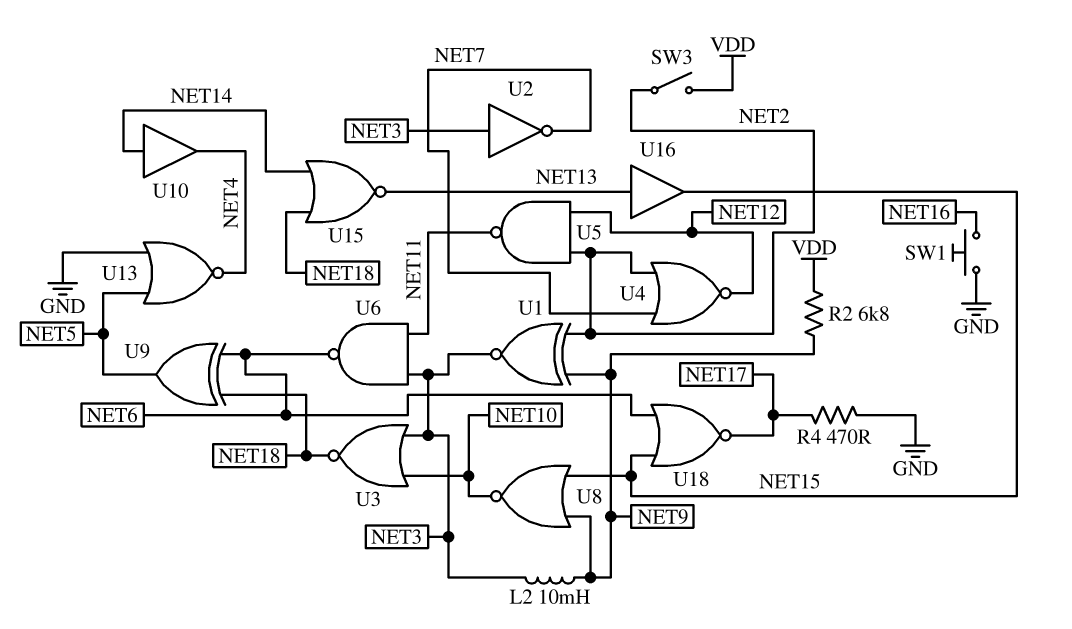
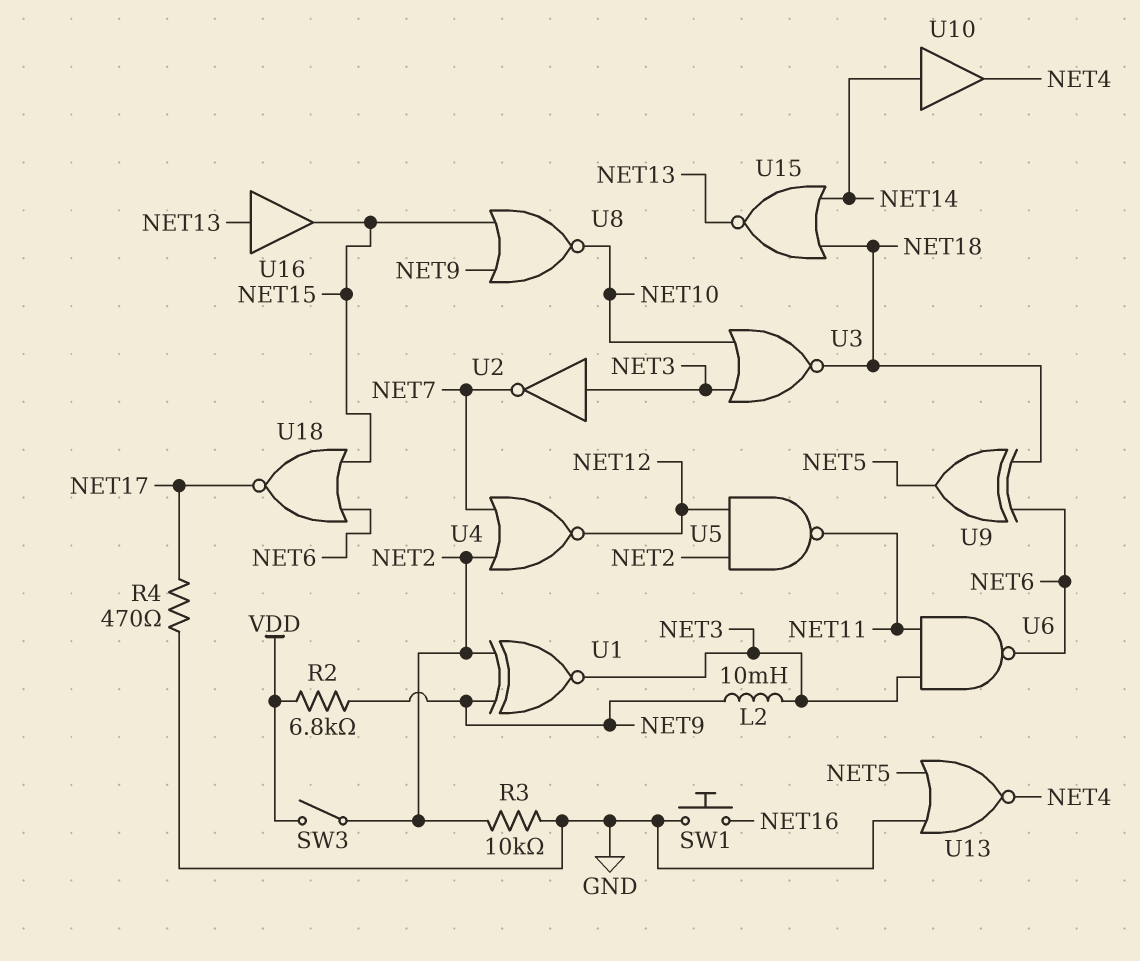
R3: none -> 10k (GND, NET2)

